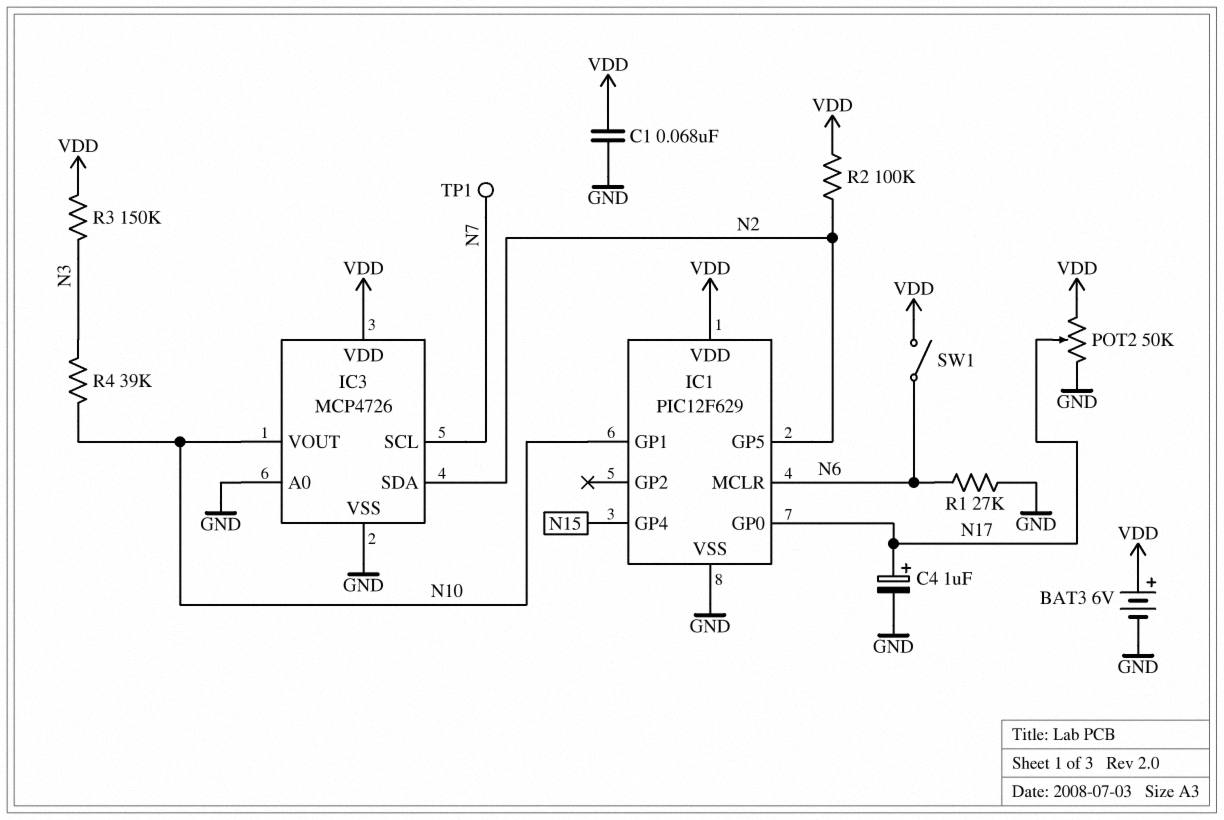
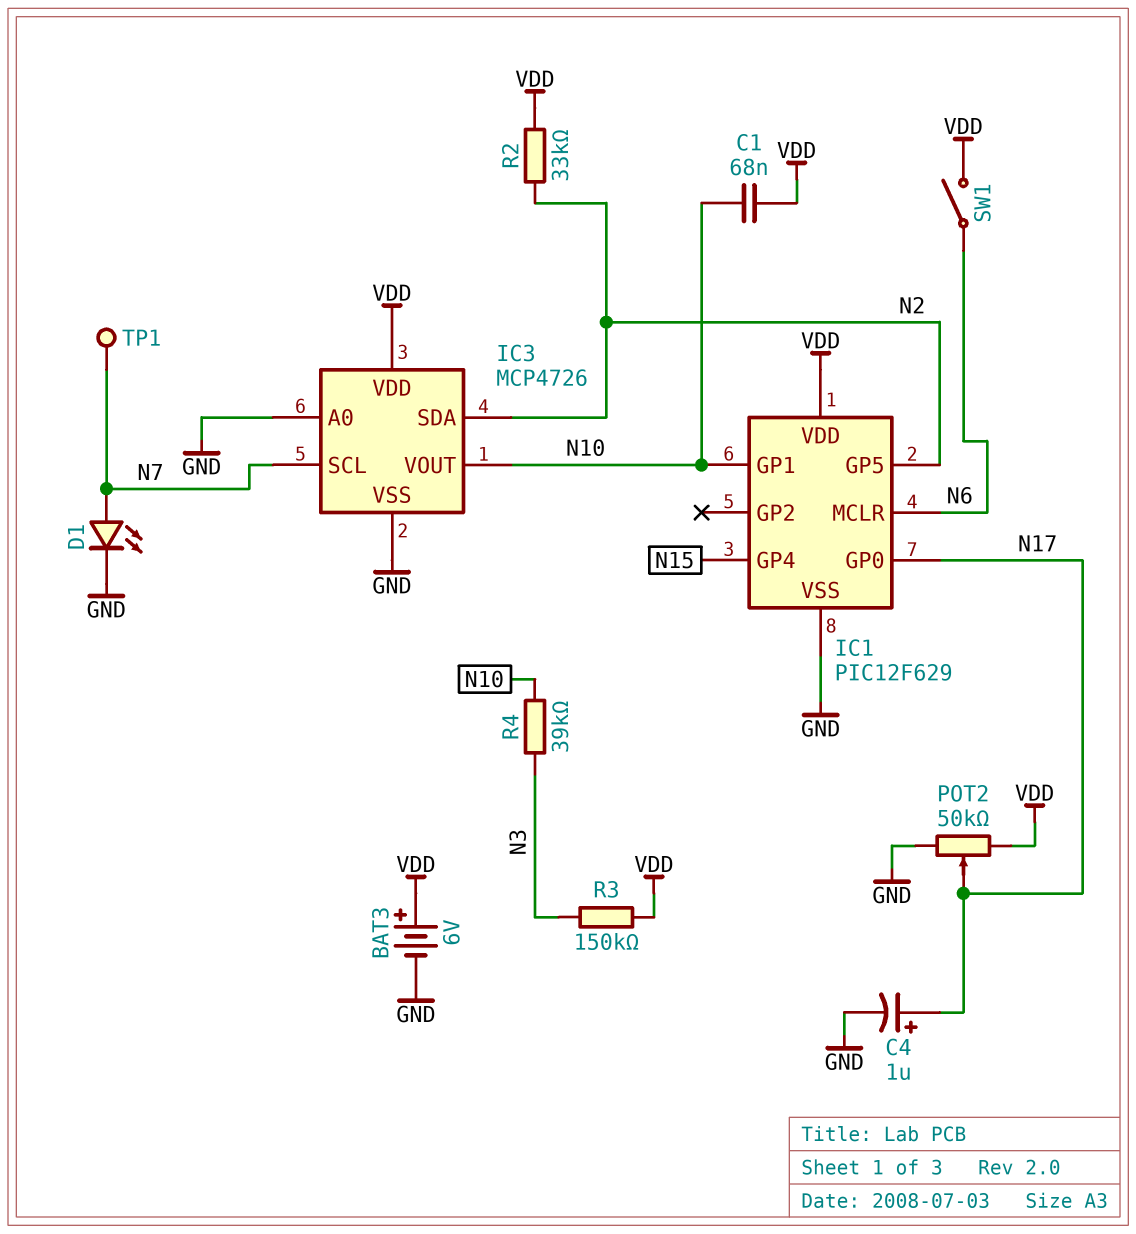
C1: 68nF (GND, VDD) -> 68nF (N10, VDD)
D1: none -> LED (A N7, K GND)
R1: 27k (GND, N6) -> none
R2: 100k (N2, VDD) -> 33k (N2, VDD)

